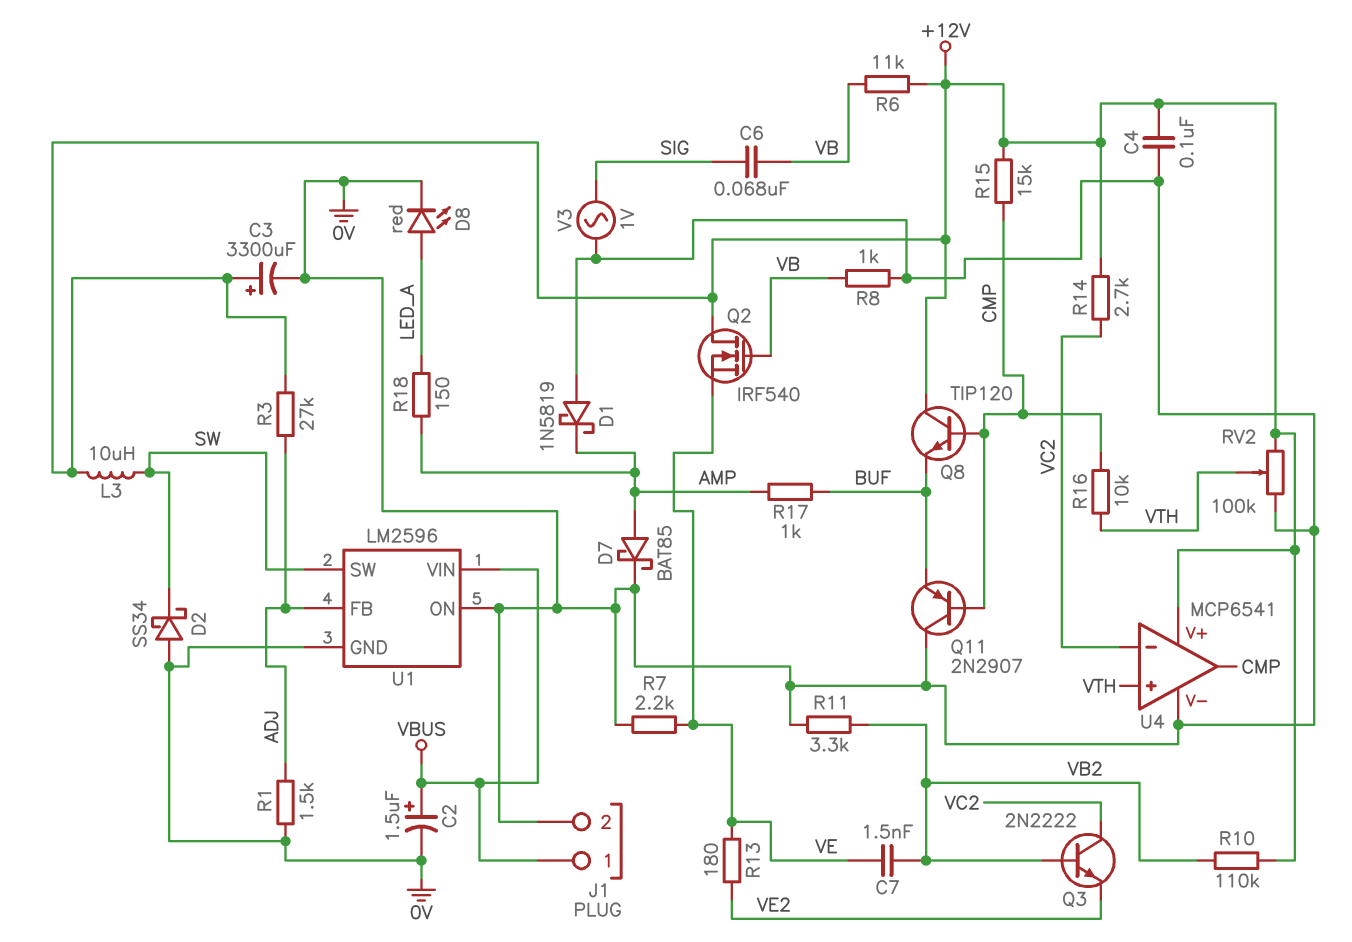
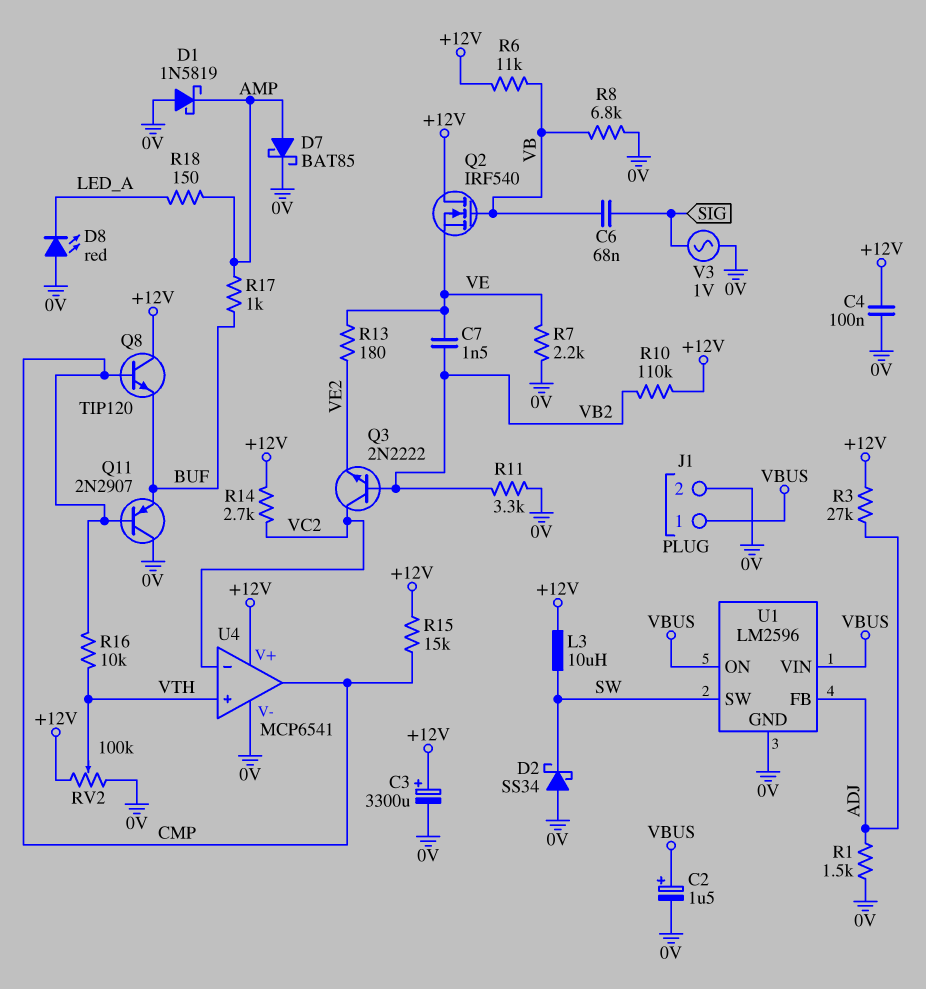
D8: LED red (A LED_A, K 0V) -> LED red (A 0V, K LED_A)
R8: 1k (0V, VB) -> 6.8k (0V, VB)
U1 pin ON: 0V -> VBUS

